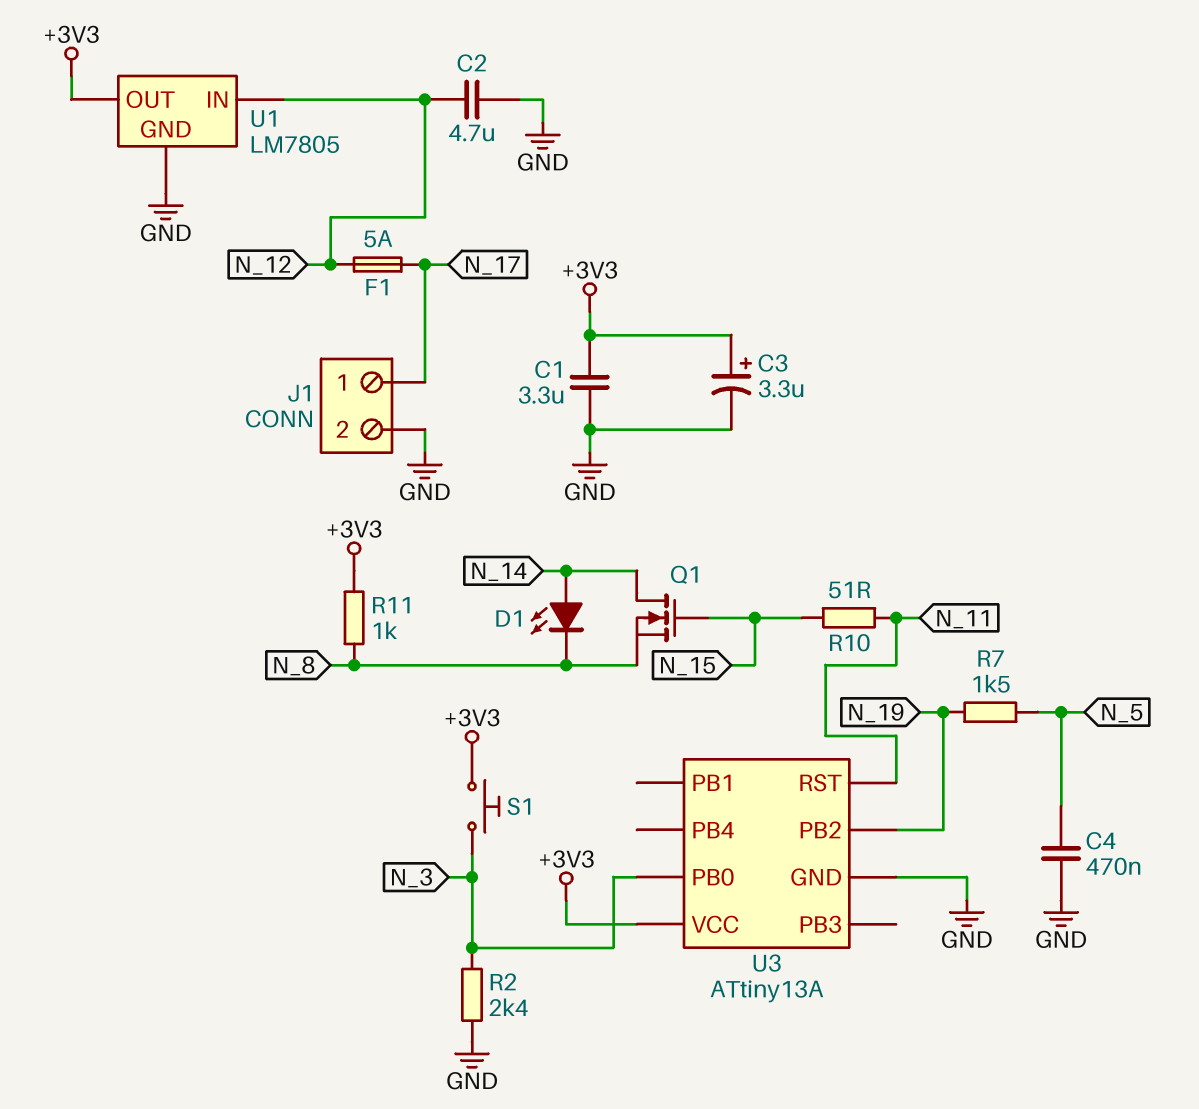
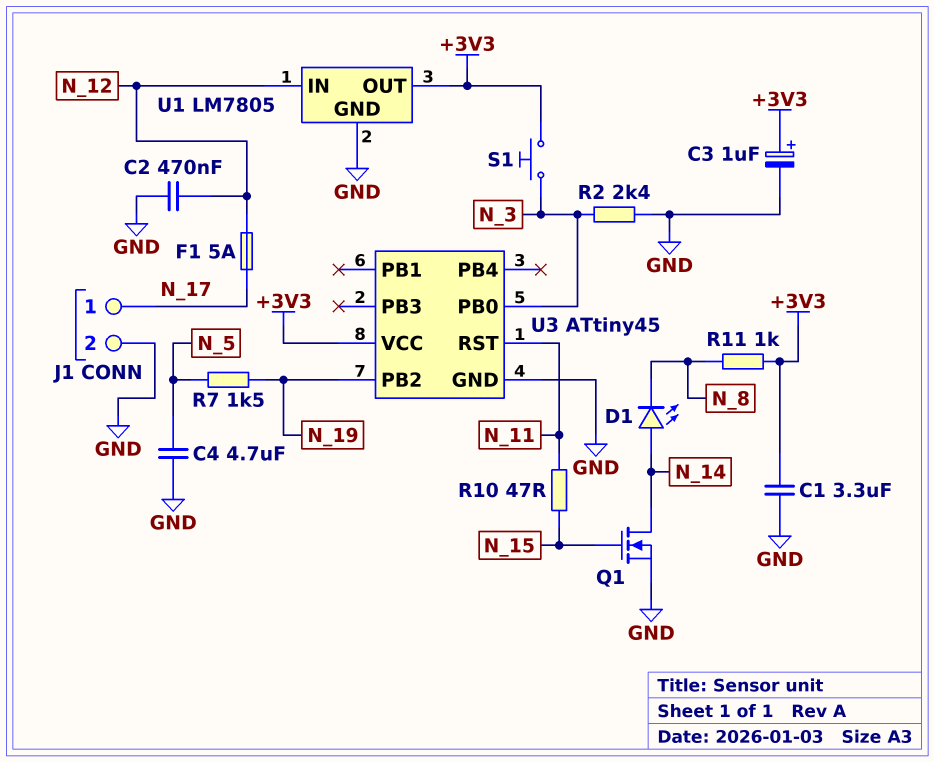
C2: 4.7uF (GND, N_12) -> 470nF (GND, N_12)
C3: 3.3uF (plus +3V3, minus GND) -> 1uF (plus +3V3, minus GND)
C4: 470nF (GND, N_5) -> 4.7uF (GND, N_5)
Q1: NMOS (G N_15, D N_14, S N_8) -> NMOS (G N_15, D N_14, S GND)
R10: 51 (N_11, N_15) -> 47 (N_11, N_15)
U3: ATtiny13A -> ATtiny45

